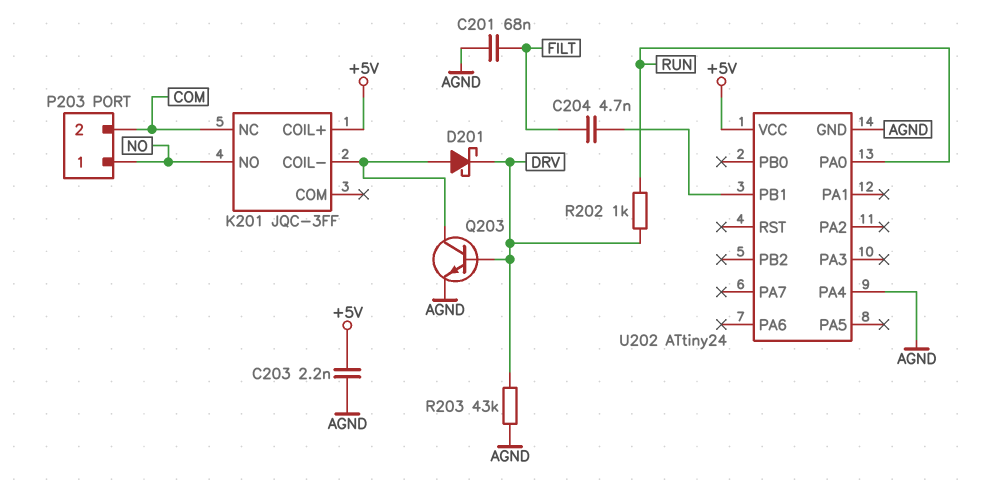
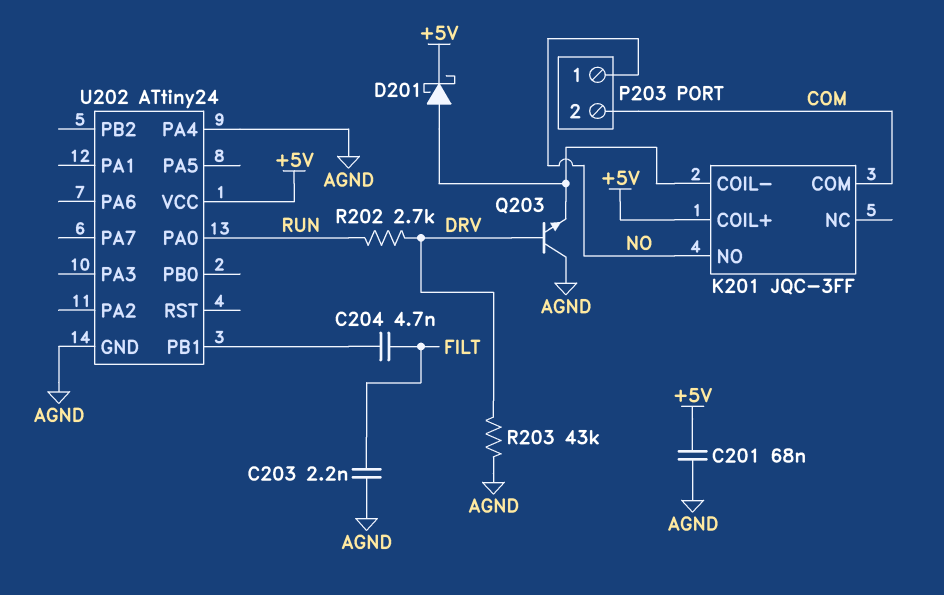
C201: 68nF (AGND, FILT) -> 68nF (+5V, AGND)
C203: 2.2nF (+5V, AGND) -> 2.2nF (AGND, FILT)
D201: schottky (A K201/COIL-, K DRV) -> schottky (A K201/COIL-, K +5V)
K201 pin COM: none -> COM
K201 pin NC: COM -> none
Q203: NPN (B DRV, C K201/COIL-, E AGND) -> NPN (B DRV, C AGND, E K201/COIL-)
R202: 1k (DRV, RUN) -> 2.7k (DRV, RUN)

